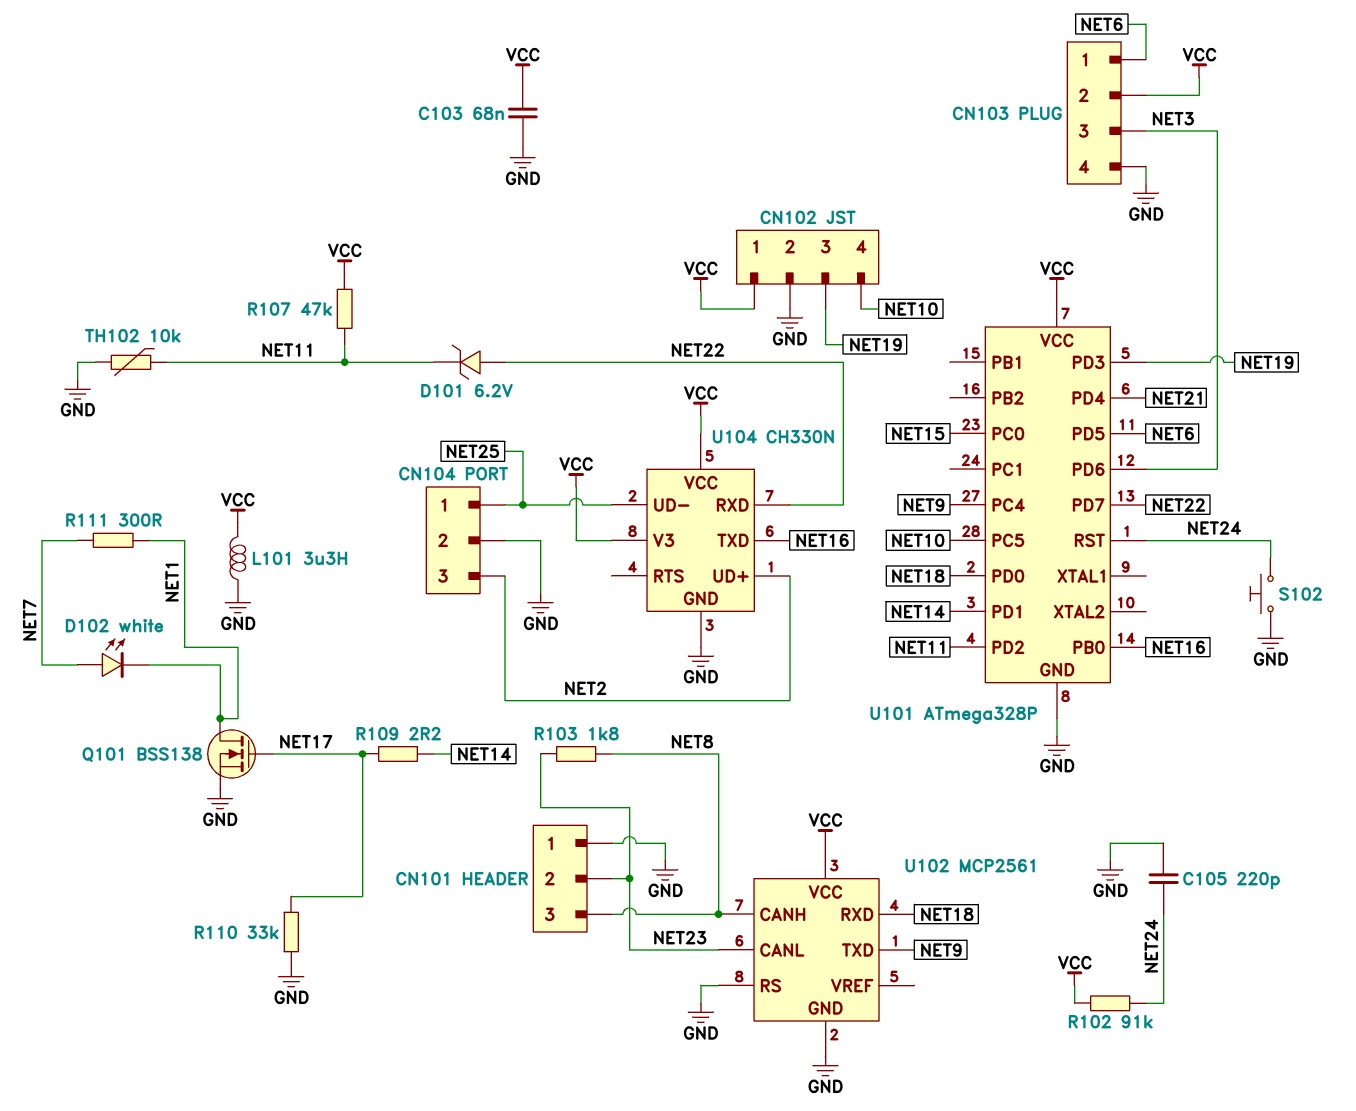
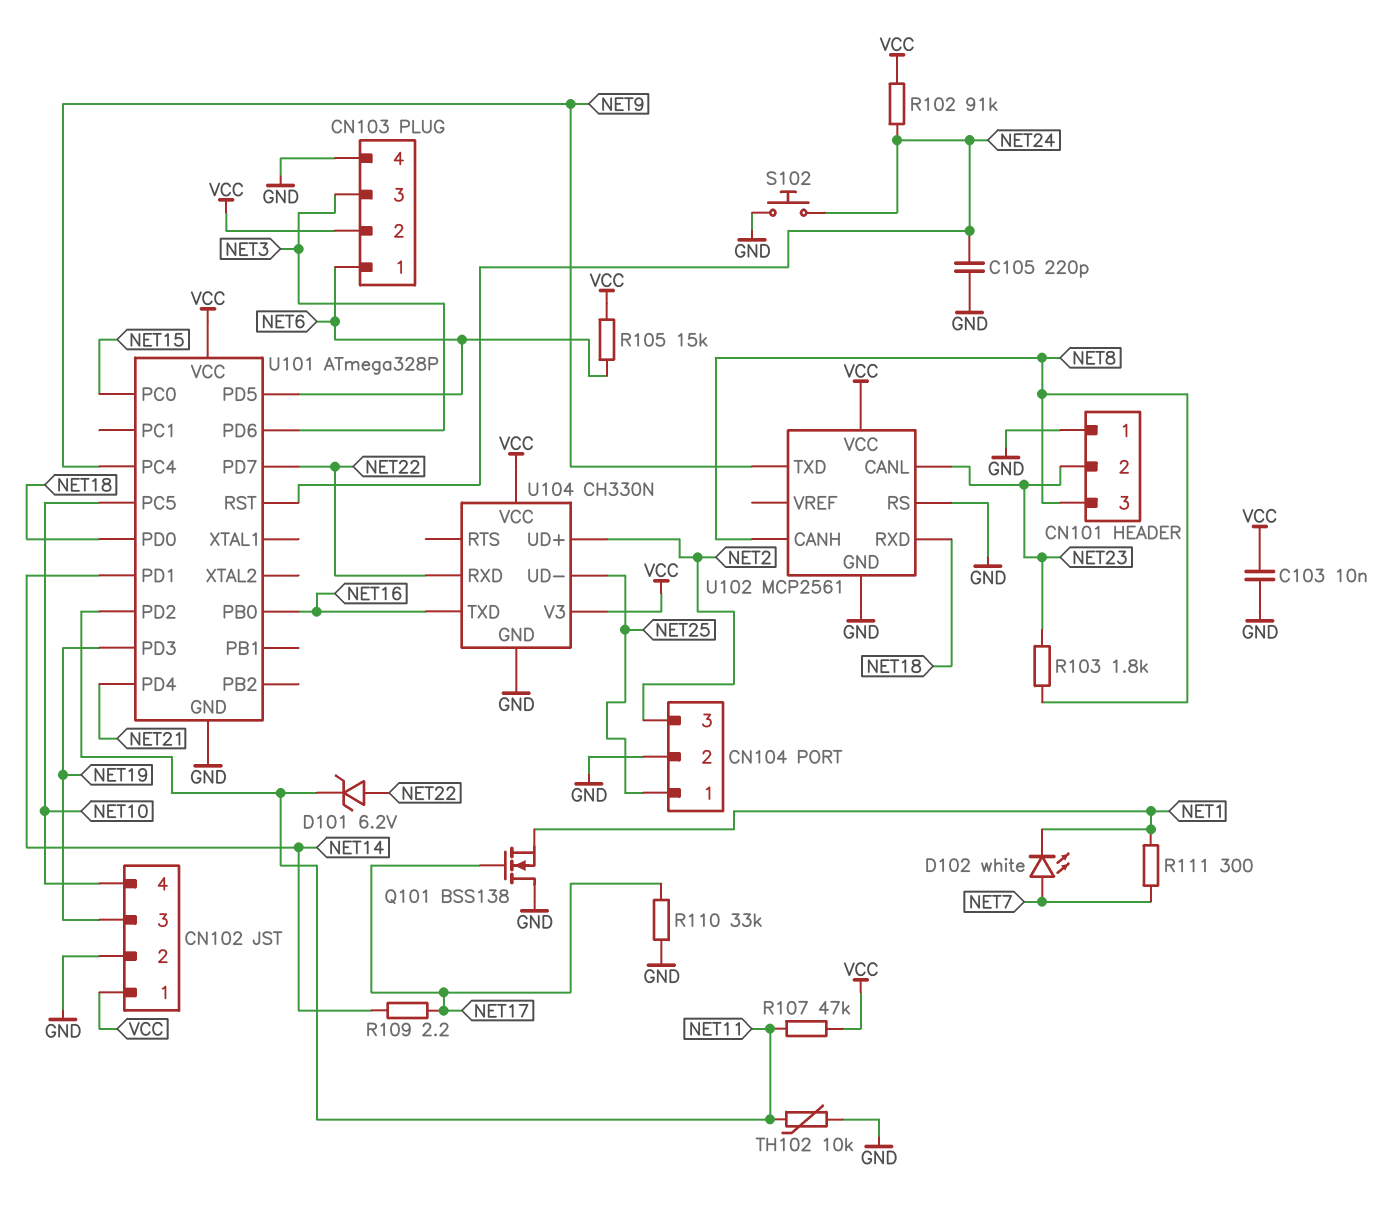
C103: 68nF (GND, VCC) -> 10nF (GND, VCC)
L101: 3.3uH (GND, VCC) -> none
Q101: NMOS BSS138 (G NET17, D NET1, S GND) -> NMOS BSS138 (G NET17, D GND, S NET1)
R105: none -> 15k (NET6, VCC)

